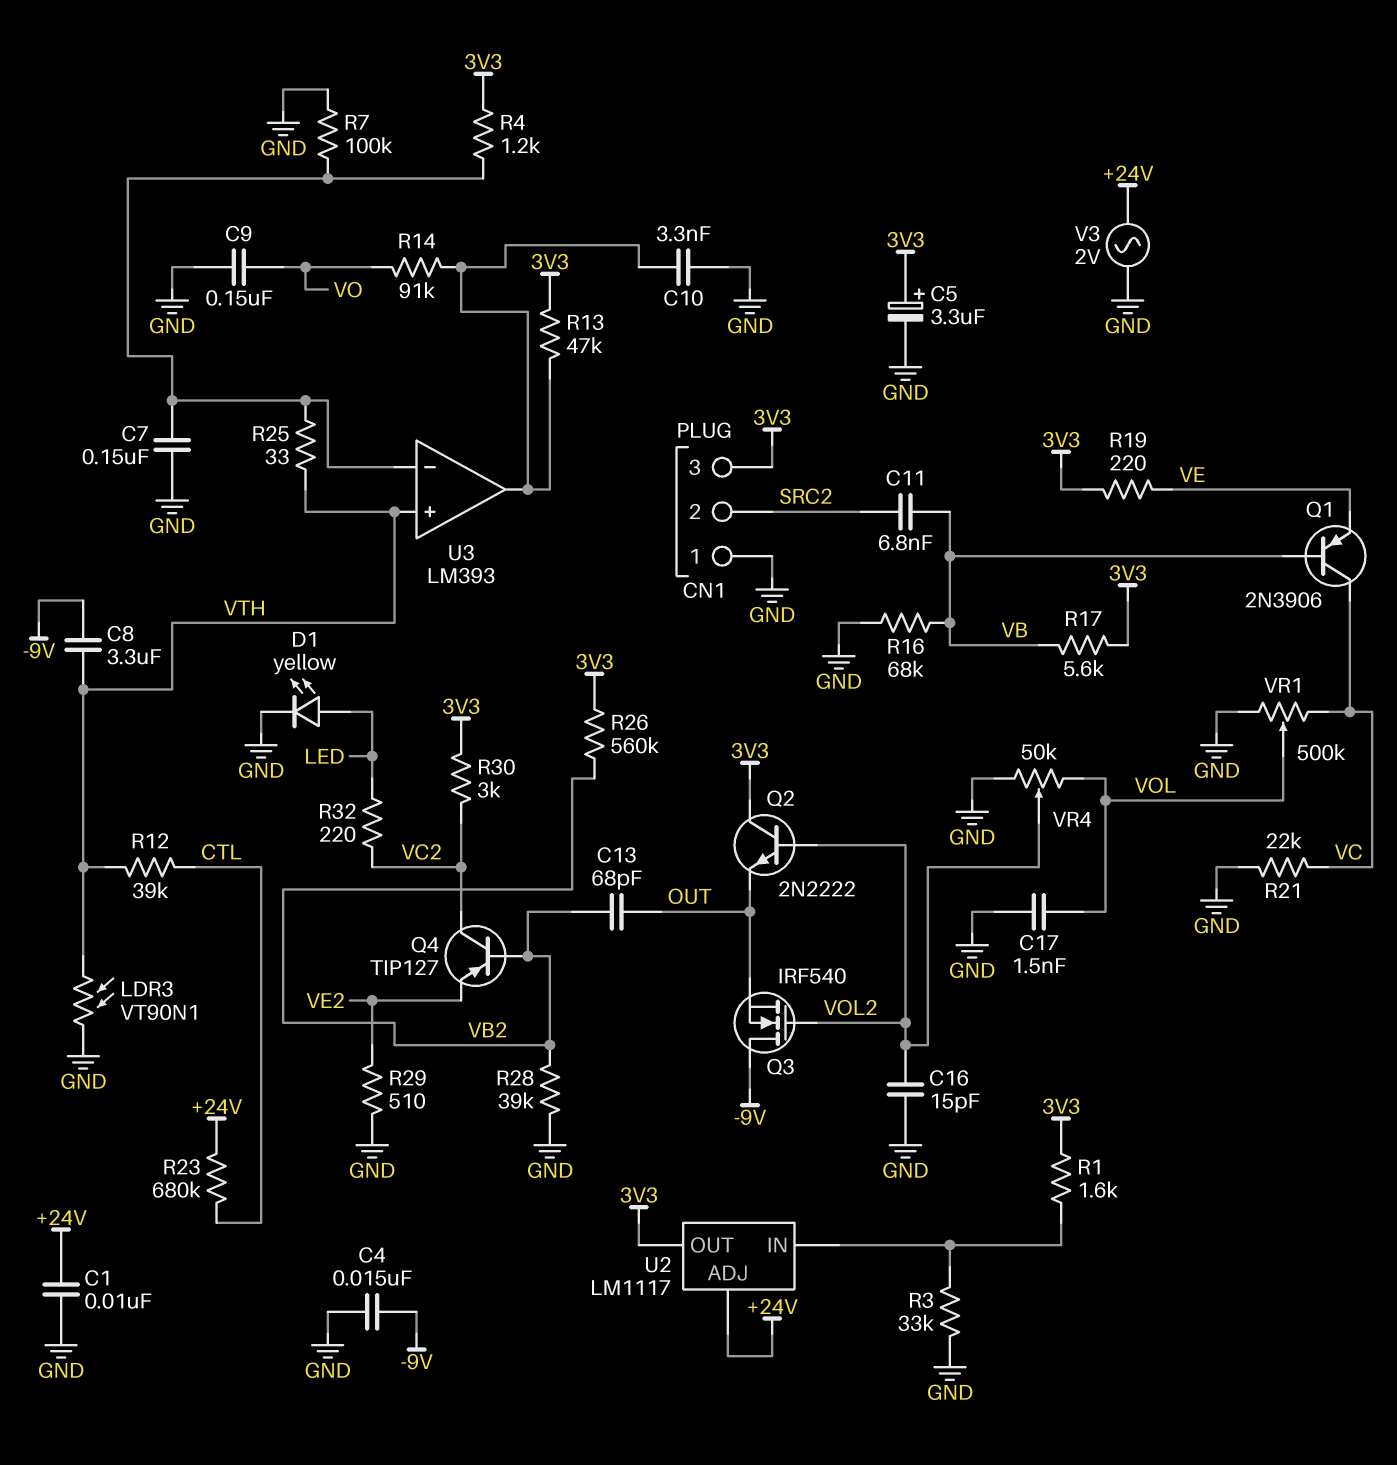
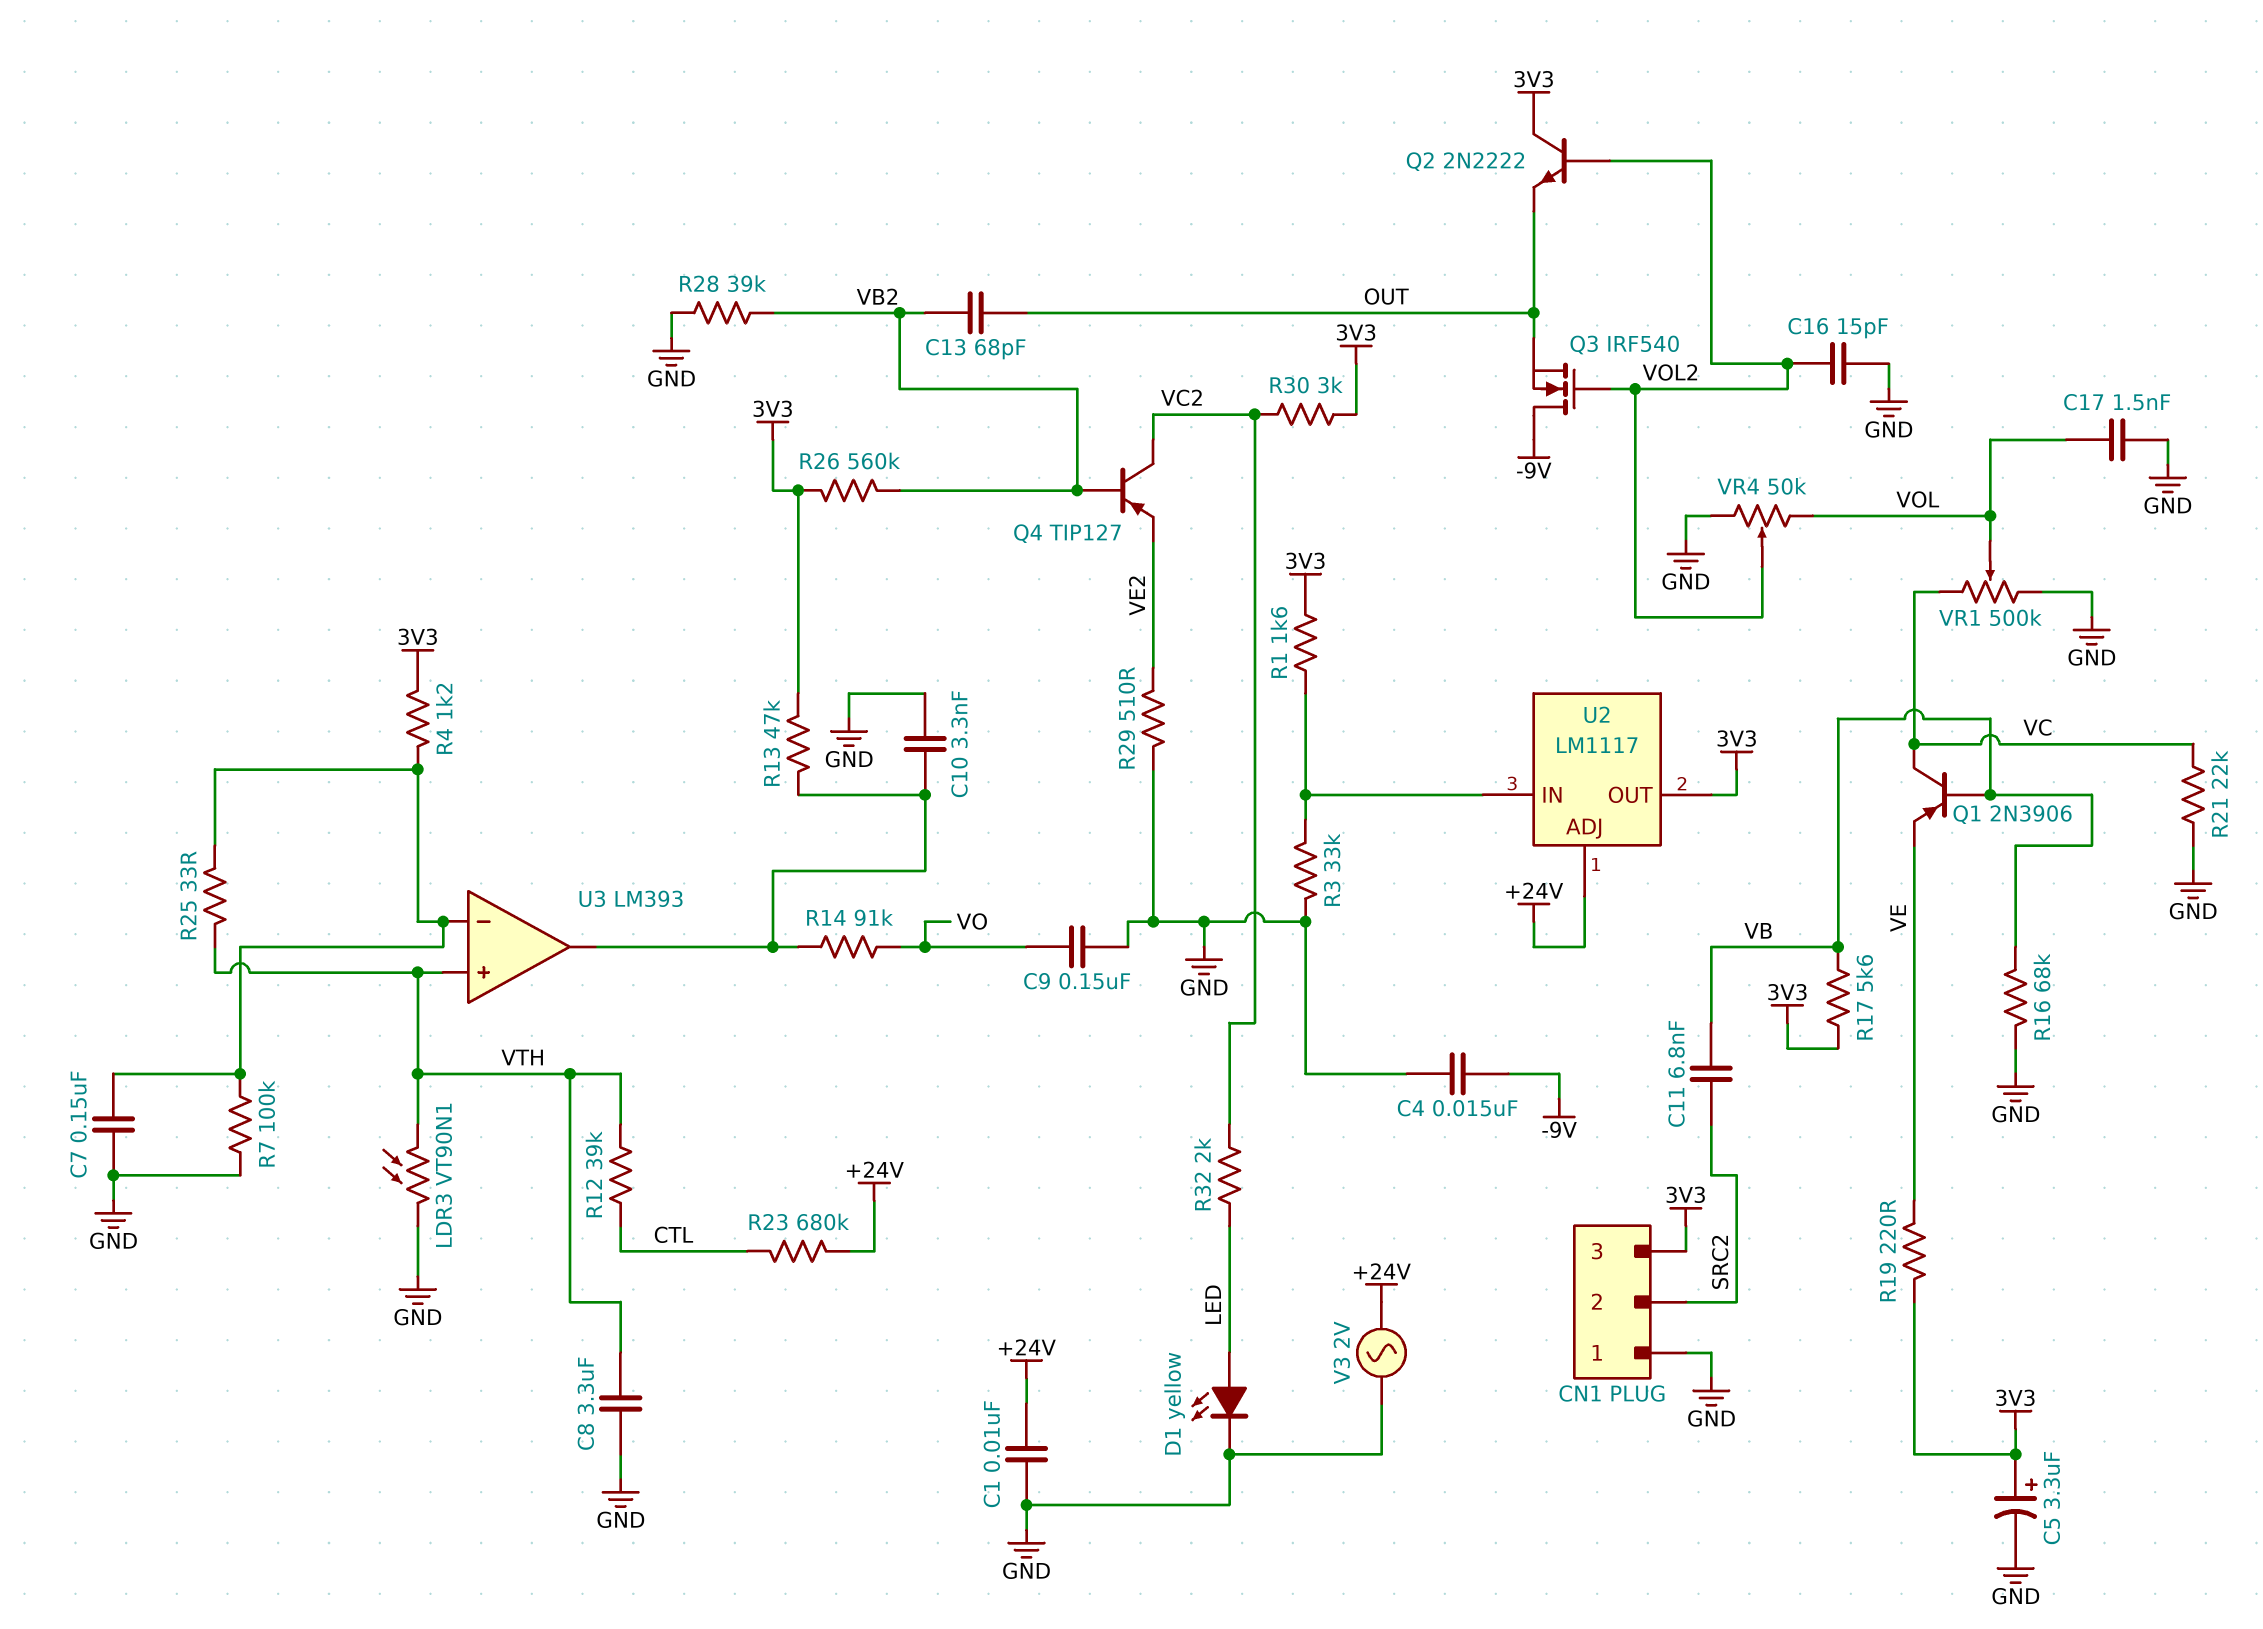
C8: 3.3uF (-9V, VTH) -> 3.3uF (GND, VTH)
R32: 220 (LED, VC2) -> 2k (LED, VC2)

